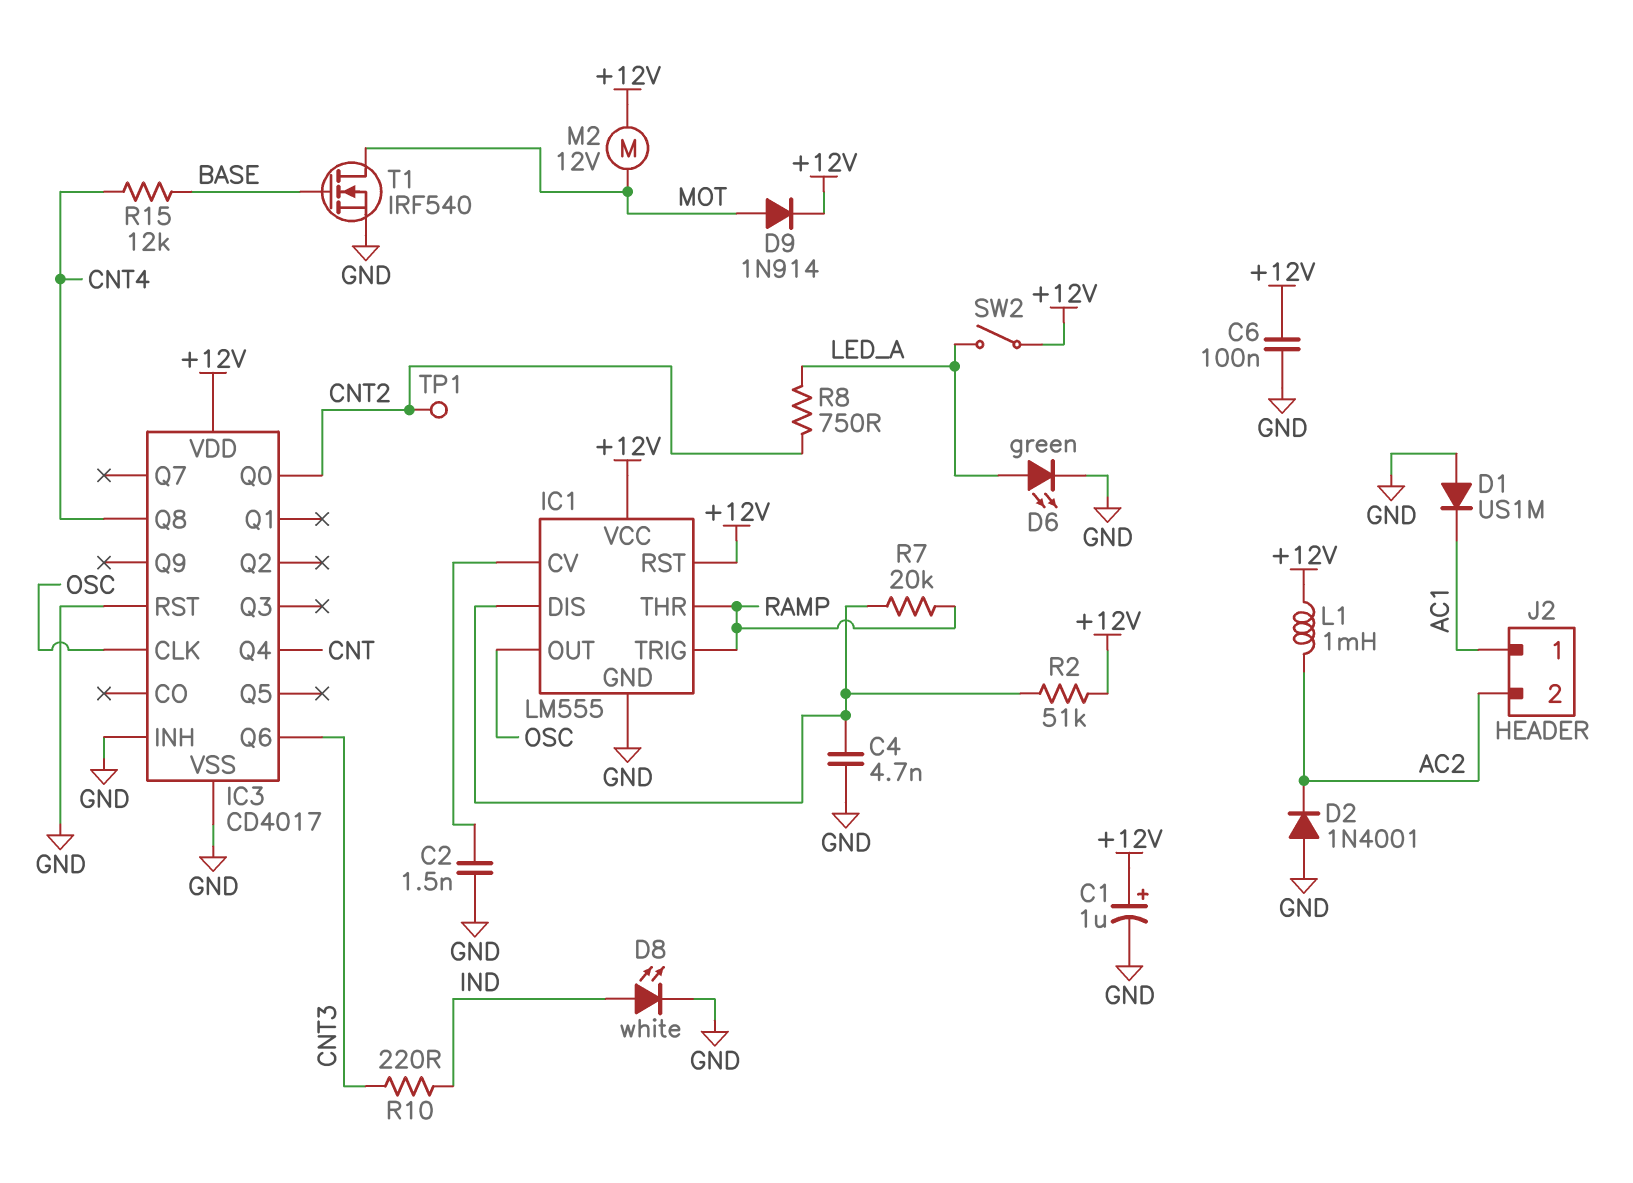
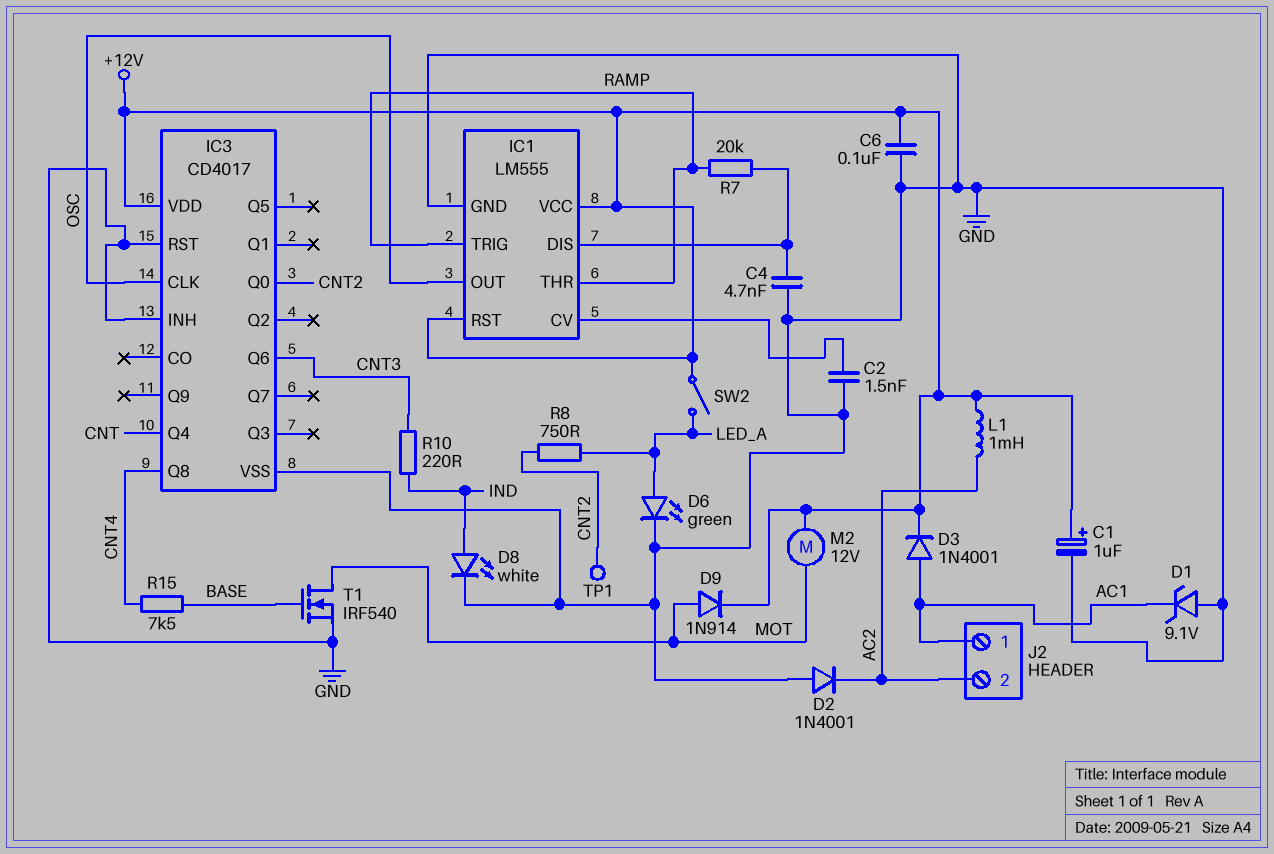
D1: diode US1M (A GND, K AC1) -> zener 9.1V (A GND, K AC1)
D3: none -> diode 1N4001 (A AC1, K +12V)
R2: 51k (+12V, IC1/DIS) -> none
R15: 12k (BASE, CNT4) -> 7.5k (BASE, CNT4)

